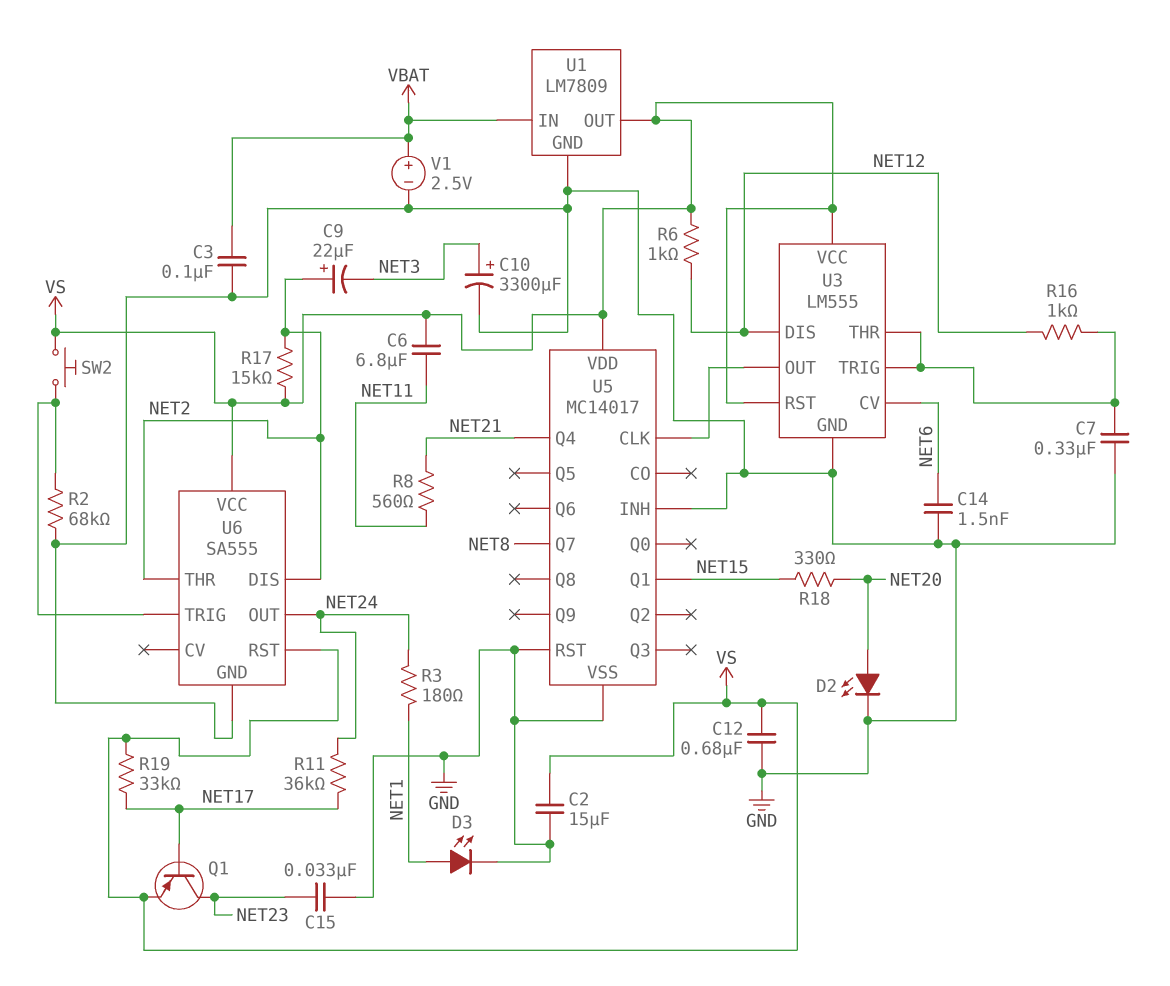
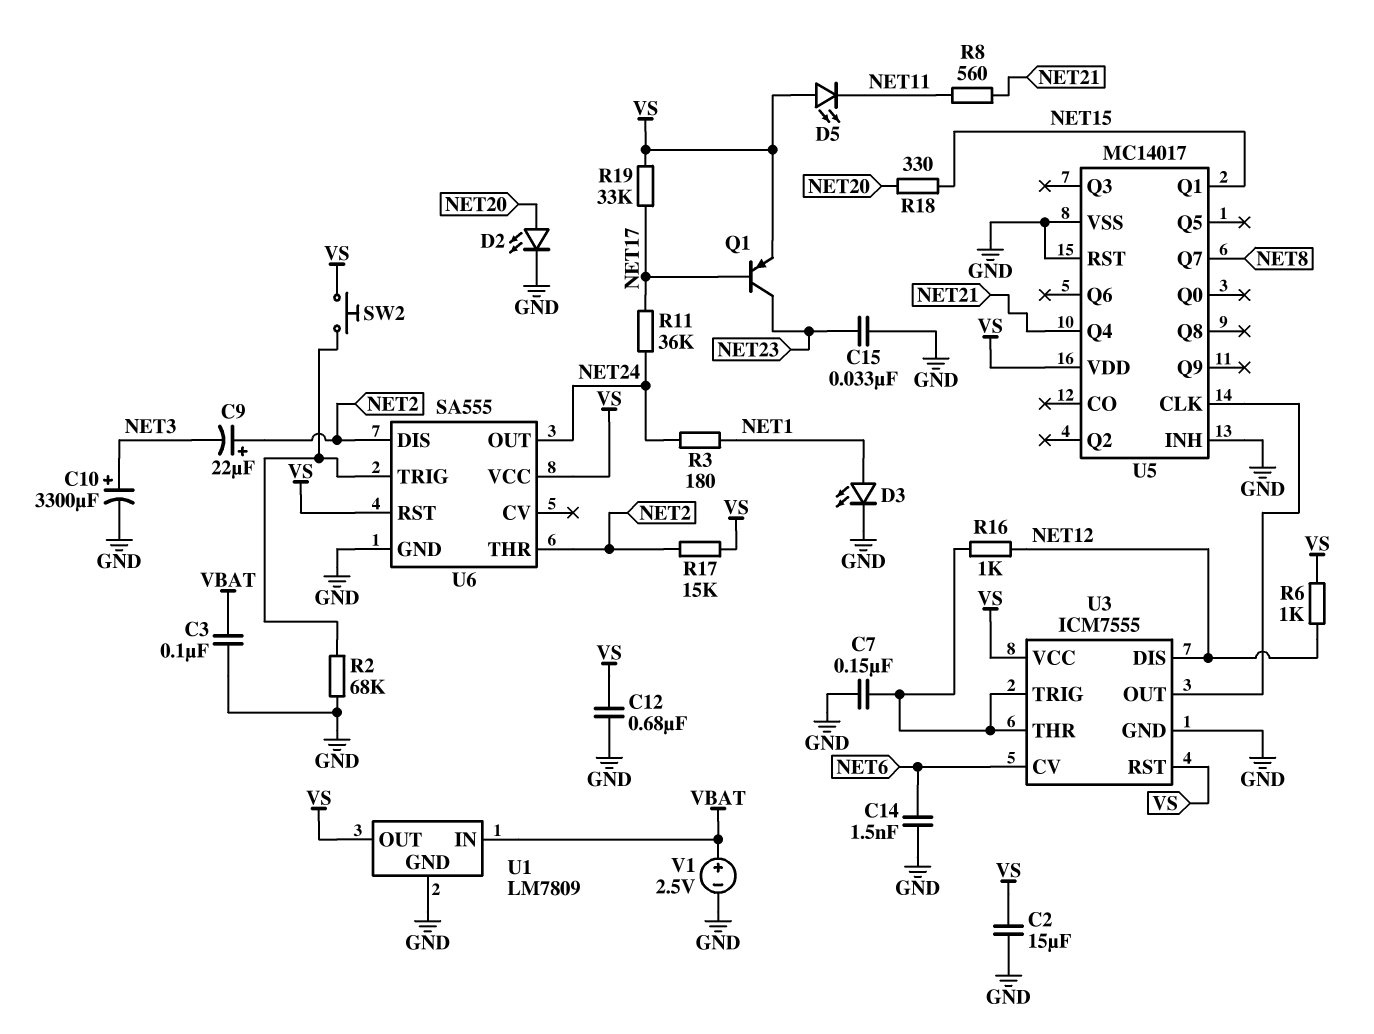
C6: 6.8uF (NET11, VS) -> none
C7: 330nF (GND, U3/THR) -> 150nF (GND, U3/THR)
D5: none -> LED (A VS, K NET11)
U3: LM555 -> ICM7555

